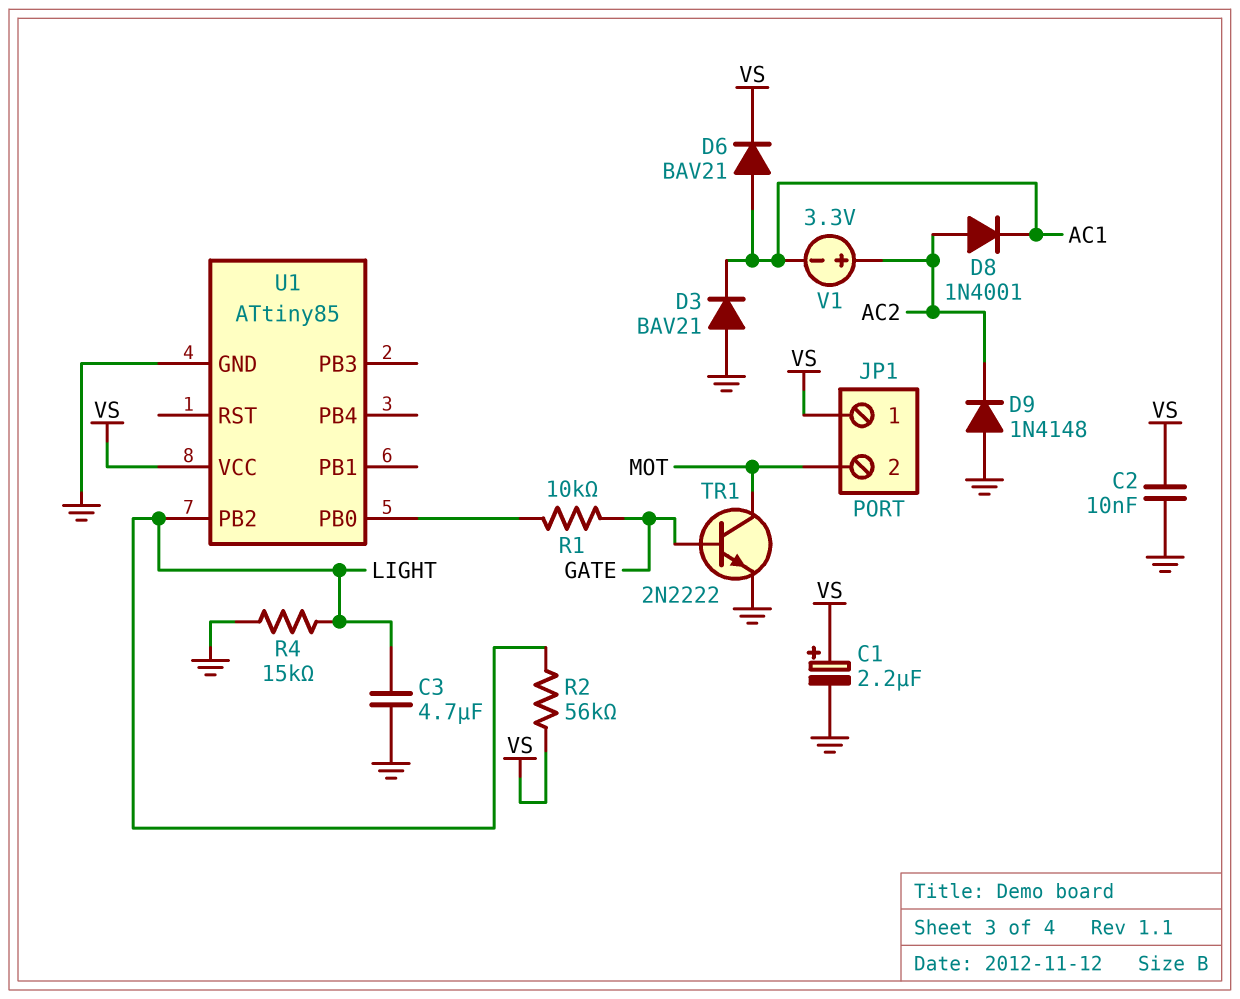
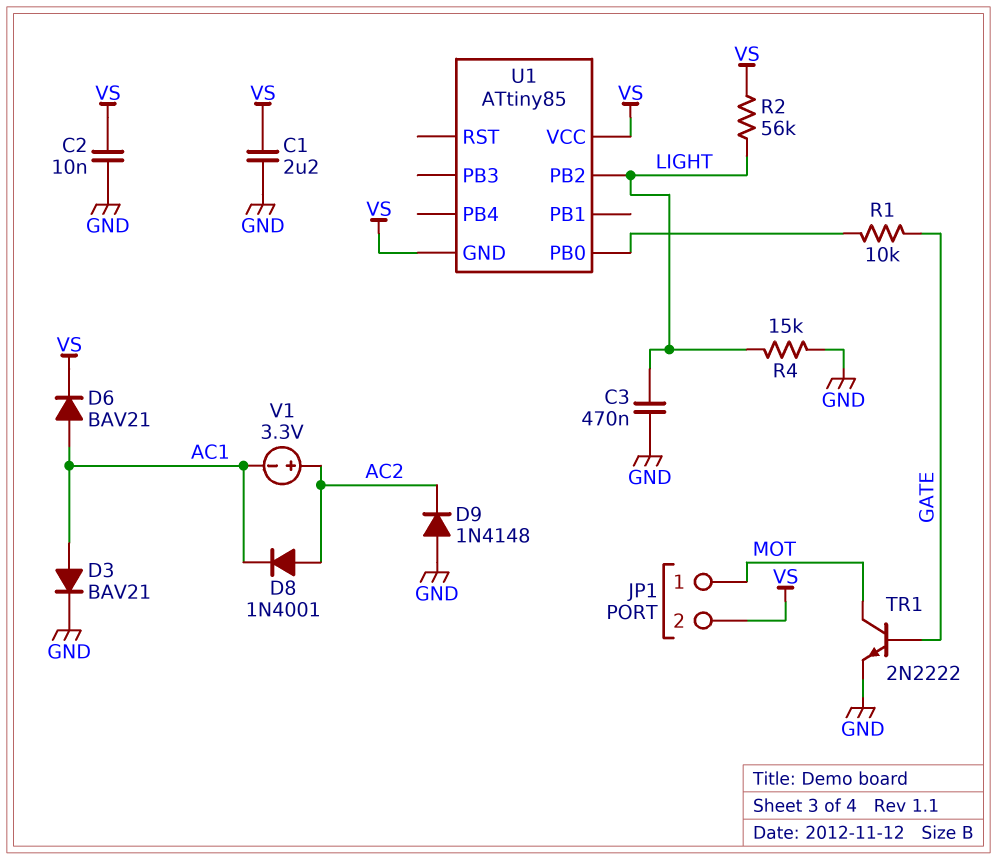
C1: 2.2uF (plus VS, minus GND) -> 2.2uF (GND, VS)
C3: 4.7uF (GND, LIGHT) -> 470nF (GND, LIGHT)
D3: diode BAV21 (A GND, K AC1) -> diode BAV21 (A AC1, K GND)
JP1 pin 1: VS -> MOT
JP1 pin 2: MOT -> VS
U1 pin GND: GND -> VS

